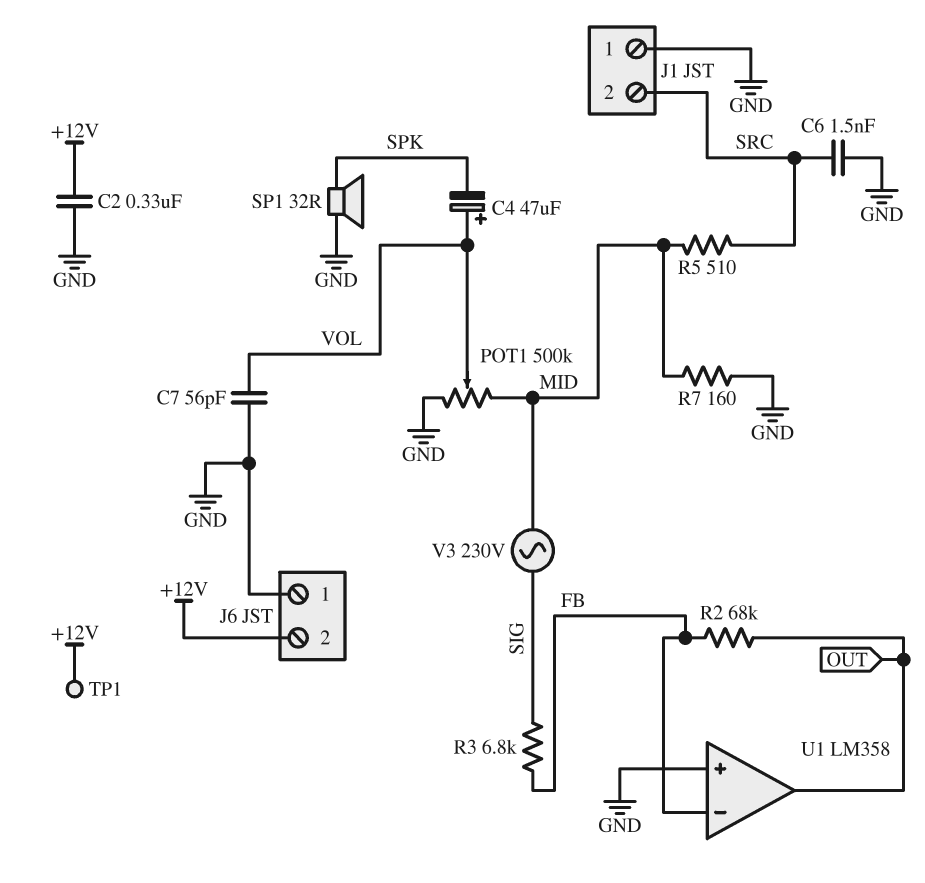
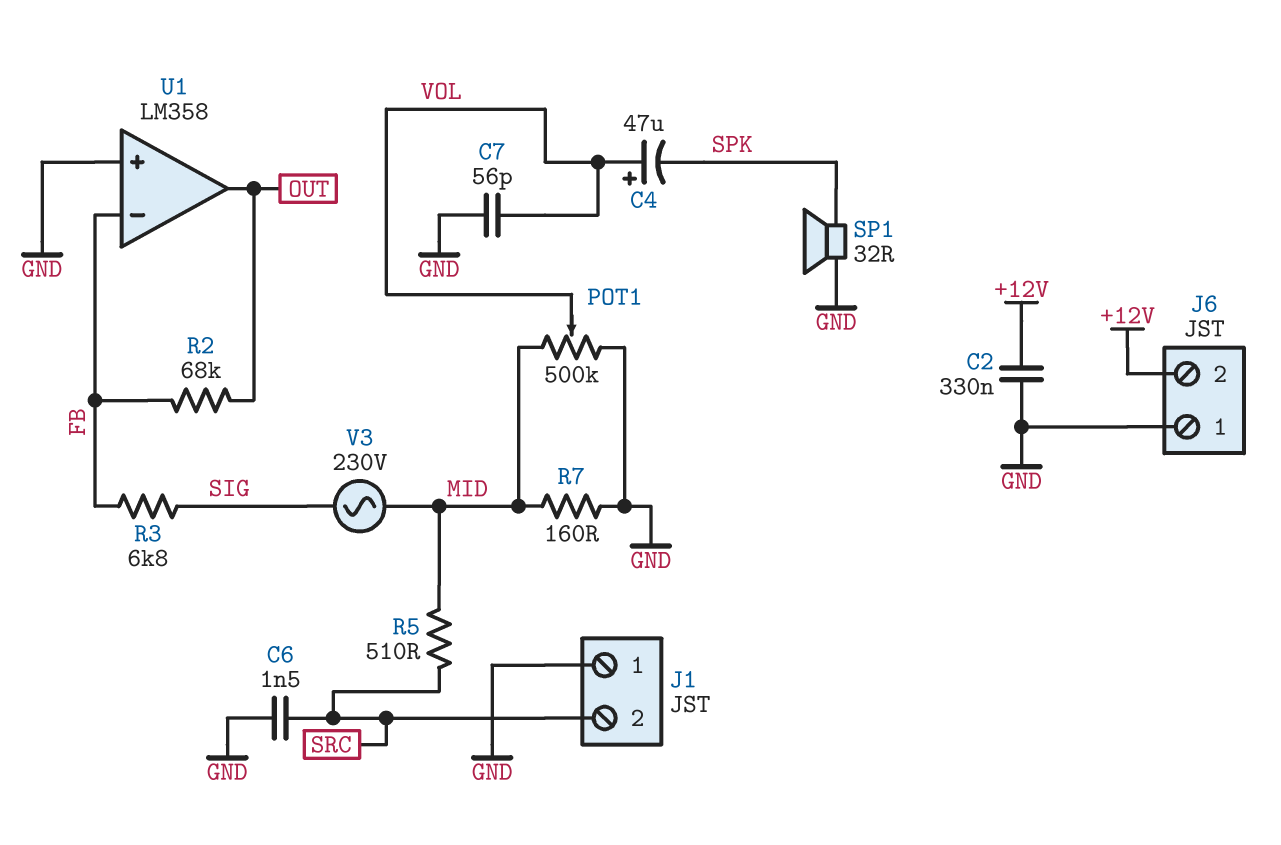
TP1: test point (+12V) -> none

